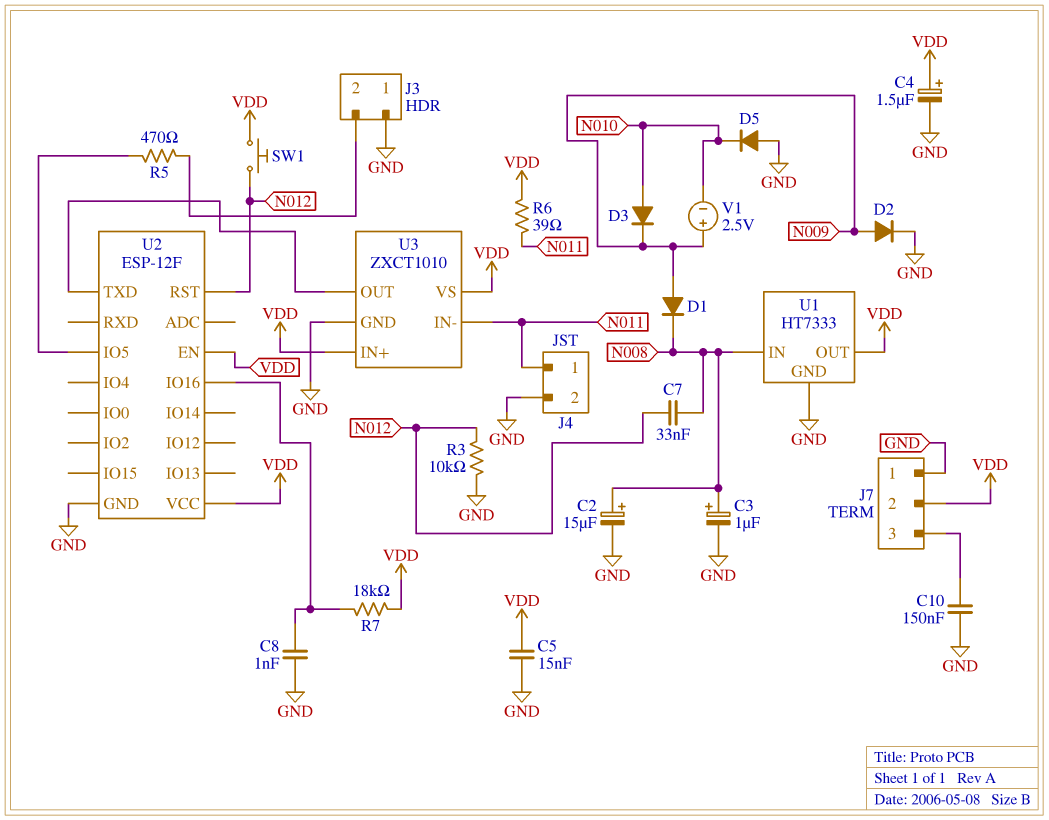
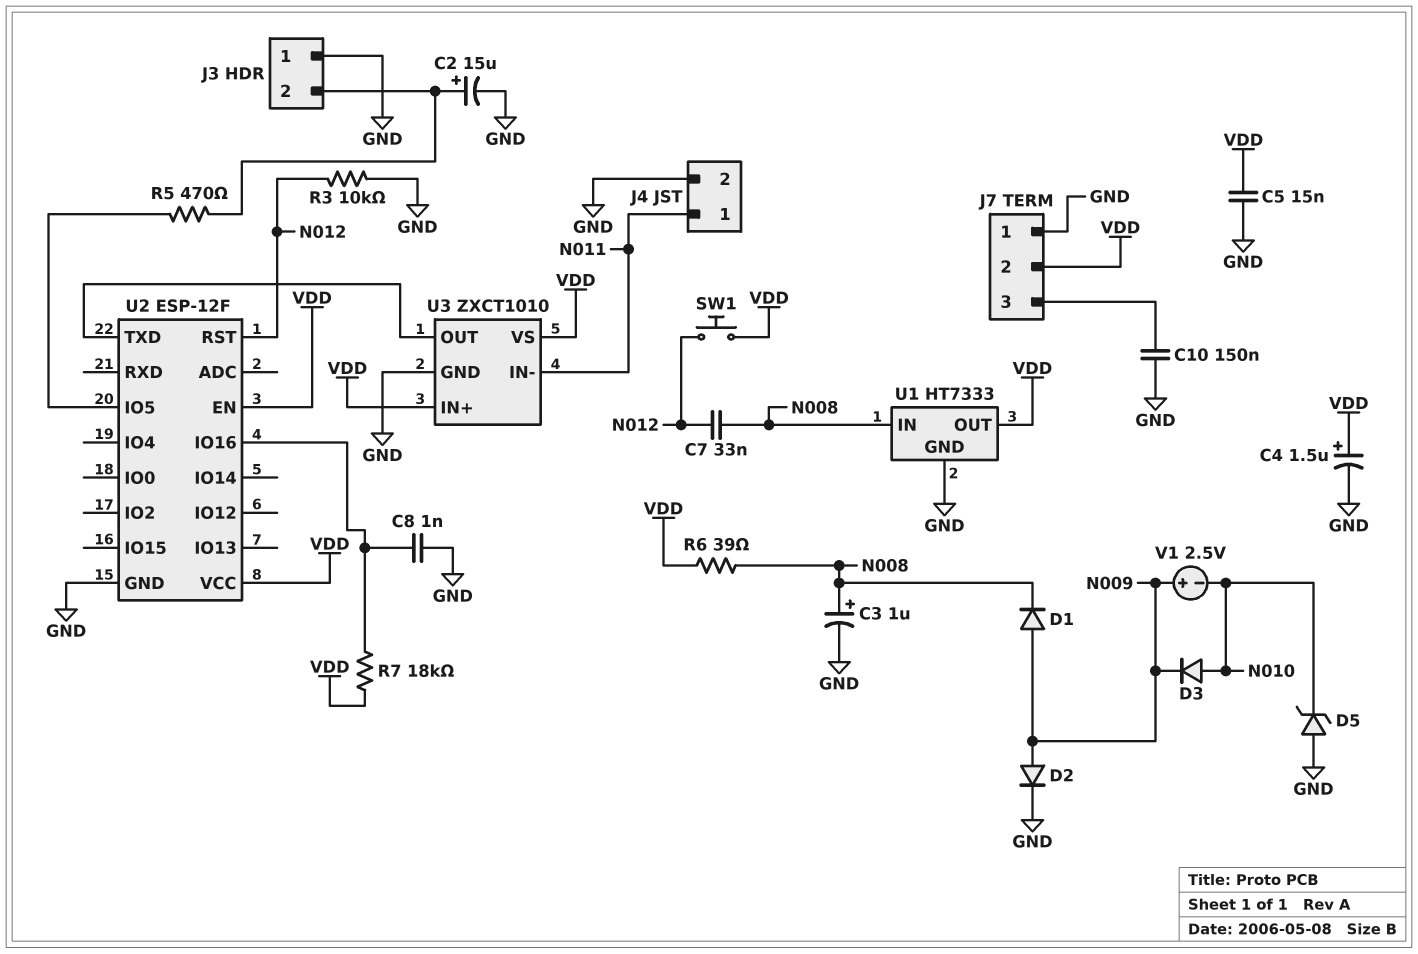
C2: 15uF (plus N008, minus GND) -> 15uF (plus J3/2, minus GND)
D5: diode (A GND, K N010) -> zener (A GND, K N010)
R6: 39 (N011, VDD) -> 39 (N008, VDD)

